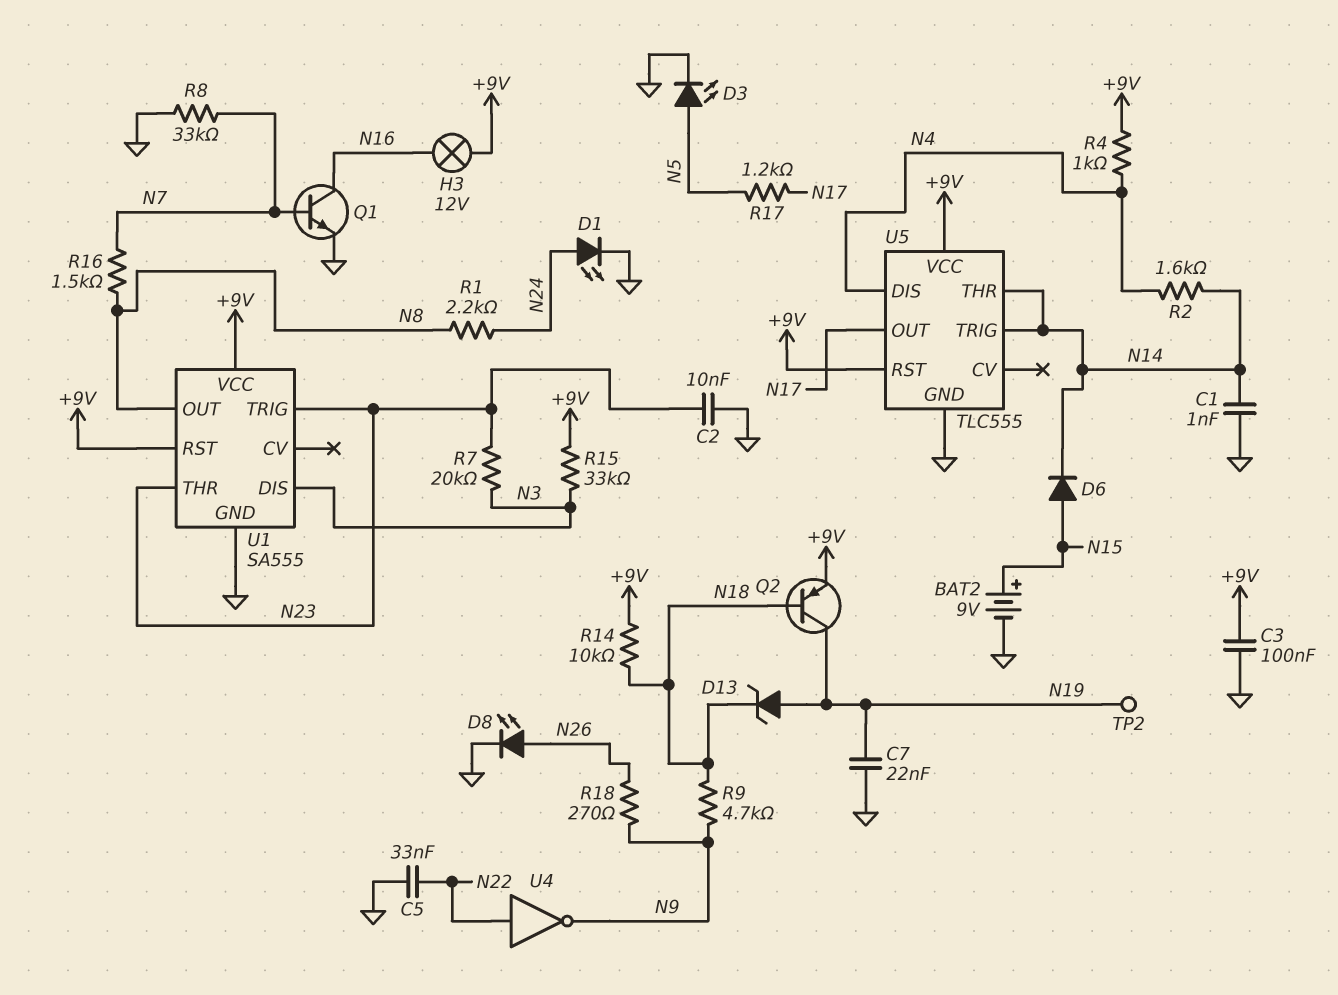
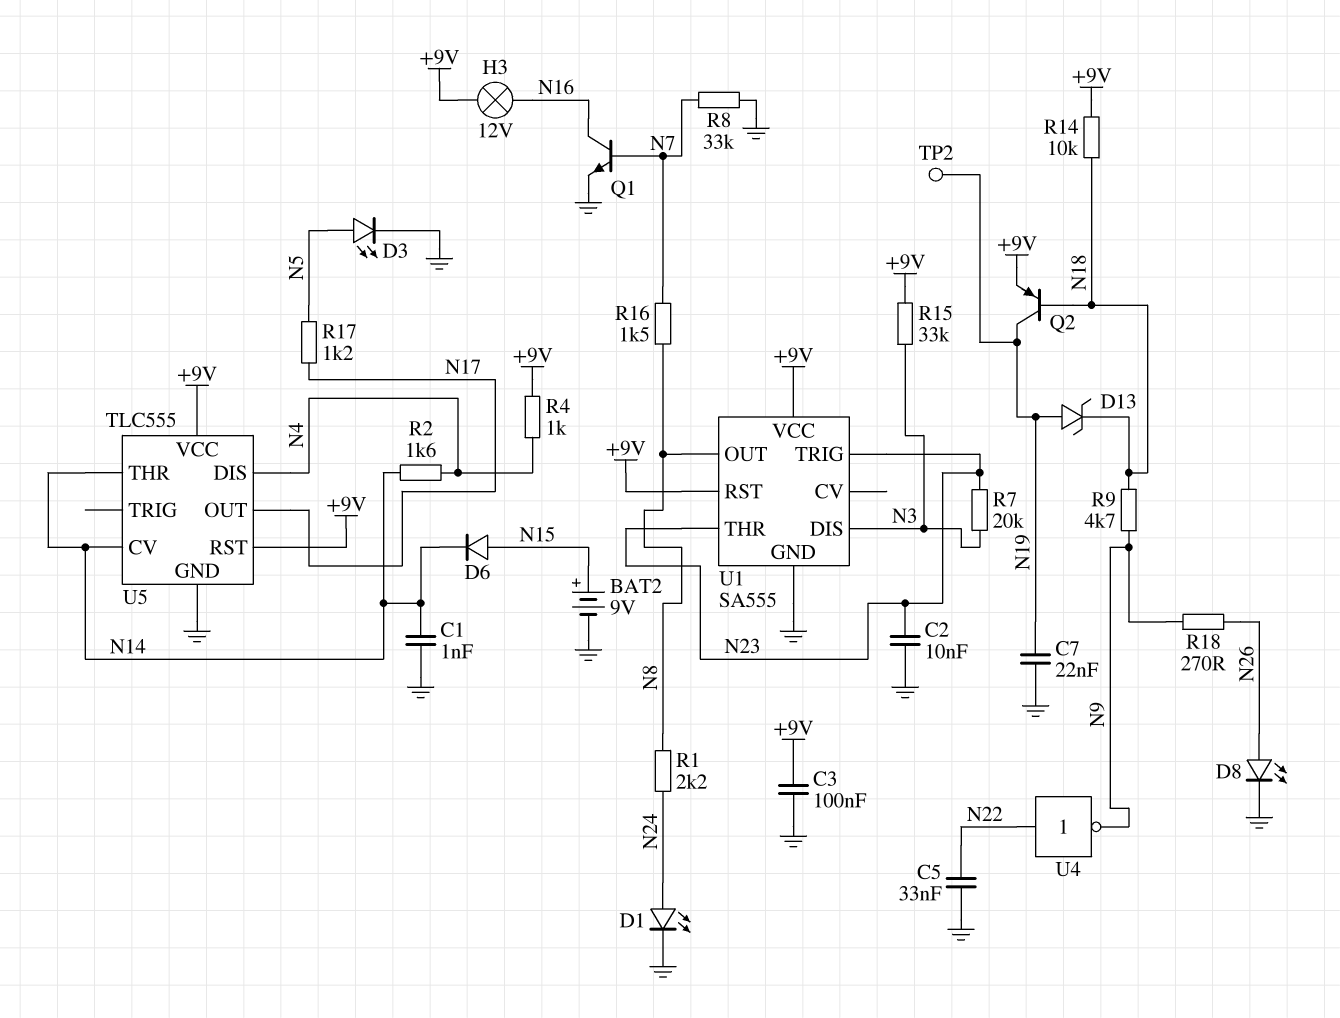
U5 pin CV: none -> N14
U5 pin TRIG: N14 -> none

